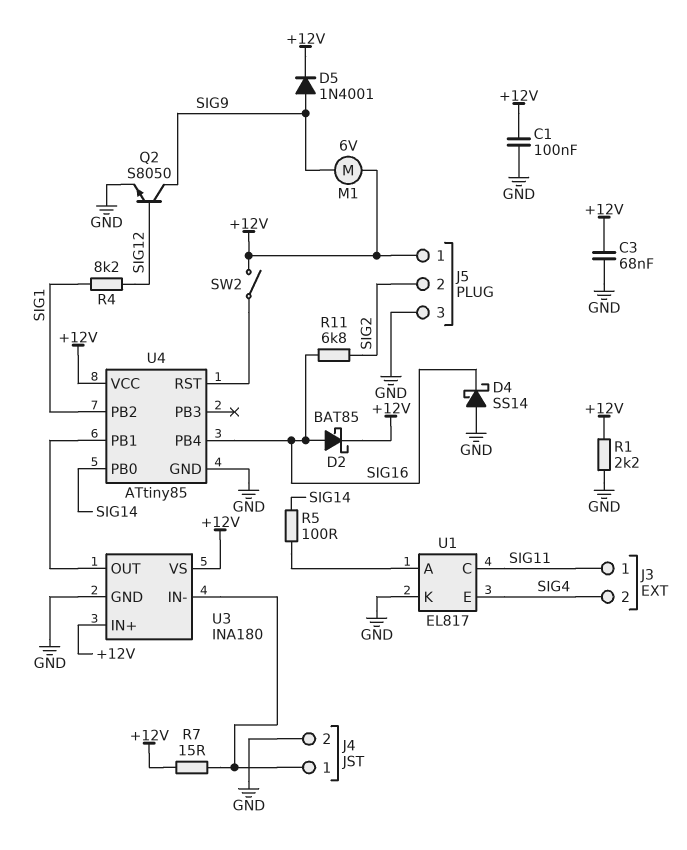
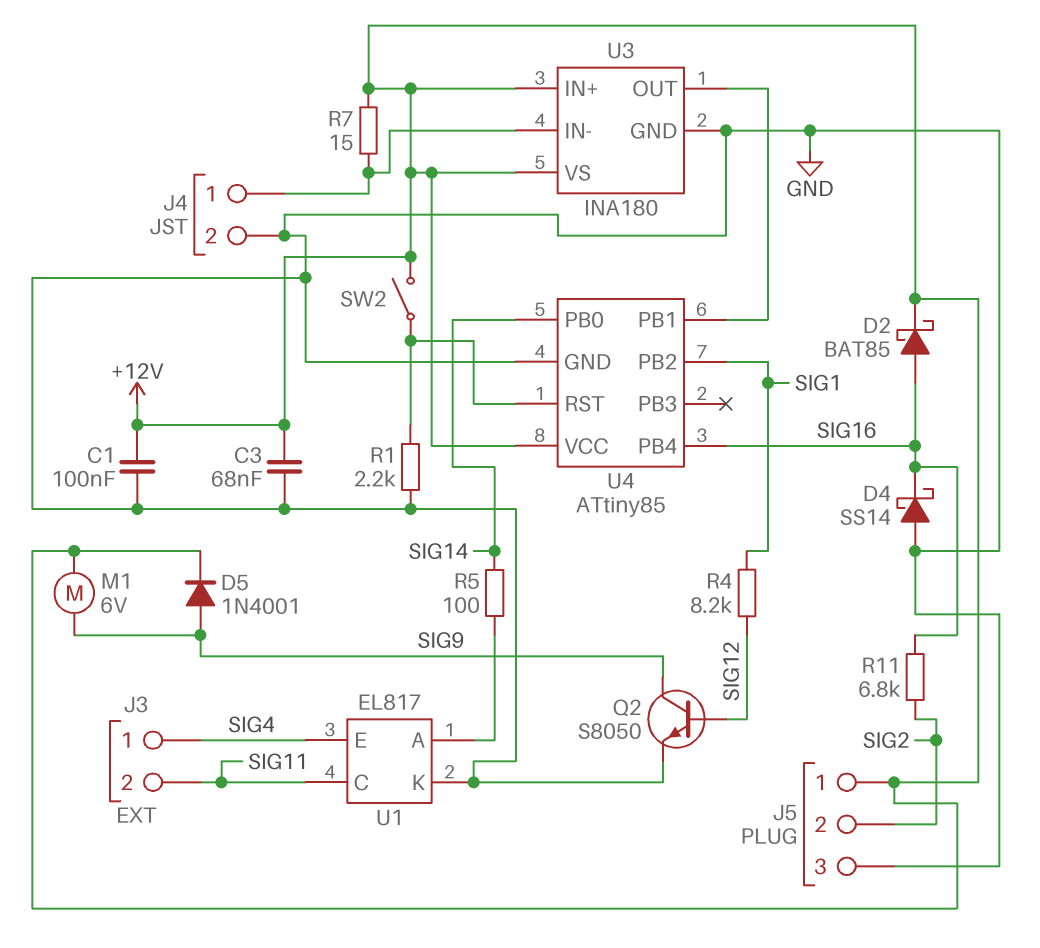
J3 pin 1: SIG11 -> SIG4
J3 pin 2: SIG4 -> SIG11
R1: 2.2k (+12V, GND) -> 2.2k (GND, U4/RST)

